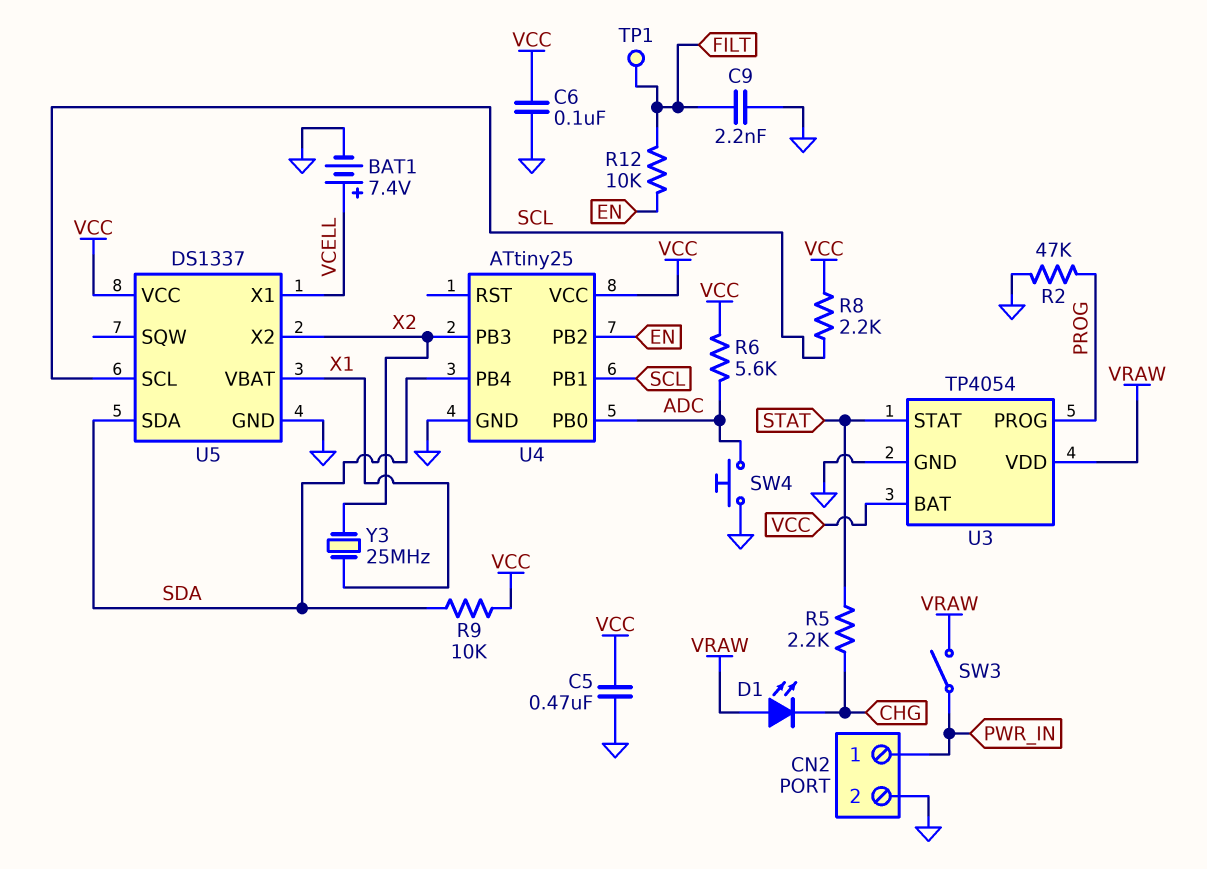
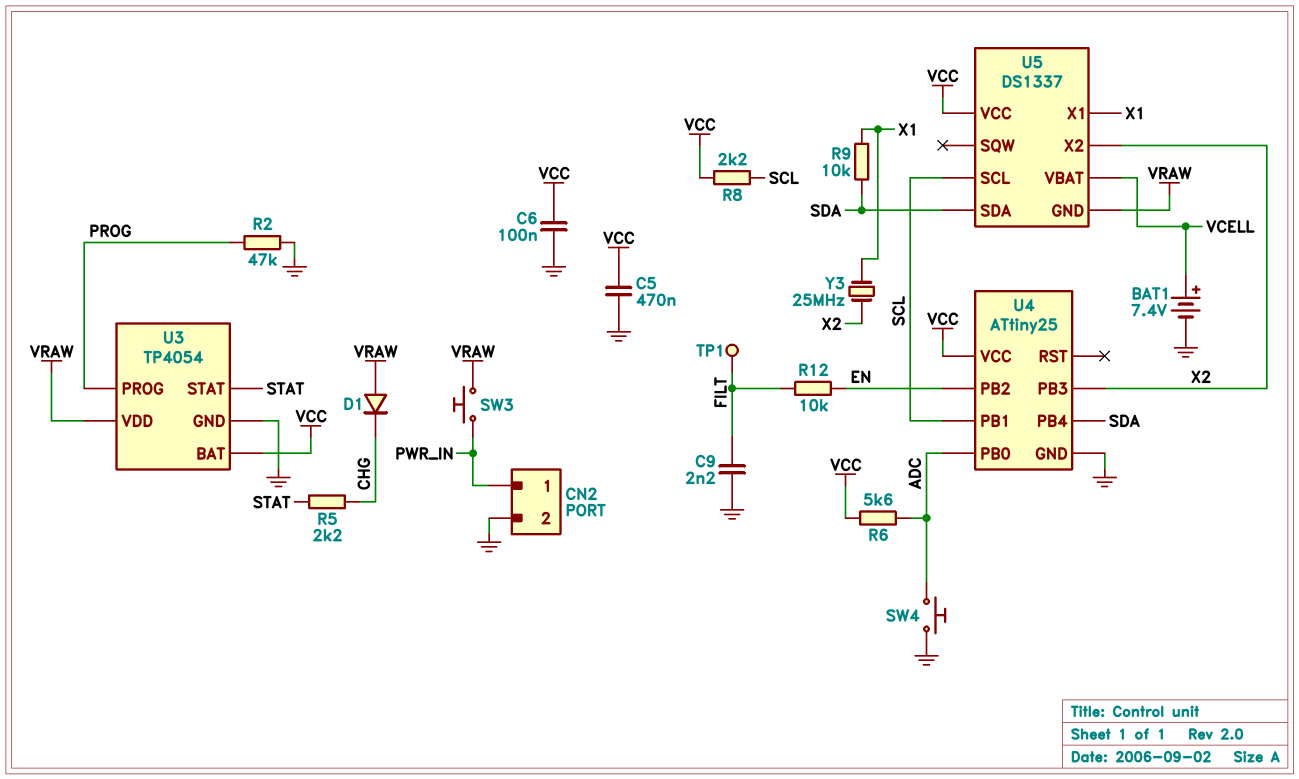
D1: LED (A VRAW, K CHG) -> diode (A VRAW, K CHG)
R9: 10k (SDA, VCC) -> 10k (SDA, X1)
SW3: switch (PWR_IN, VRAW) -> button (PWR_IN, VRAW)
U5 pin GND: GND -> VRAW
U5 pin VBAT: X1 -> VCELL
U5 pin X1: VCELL -> X1

